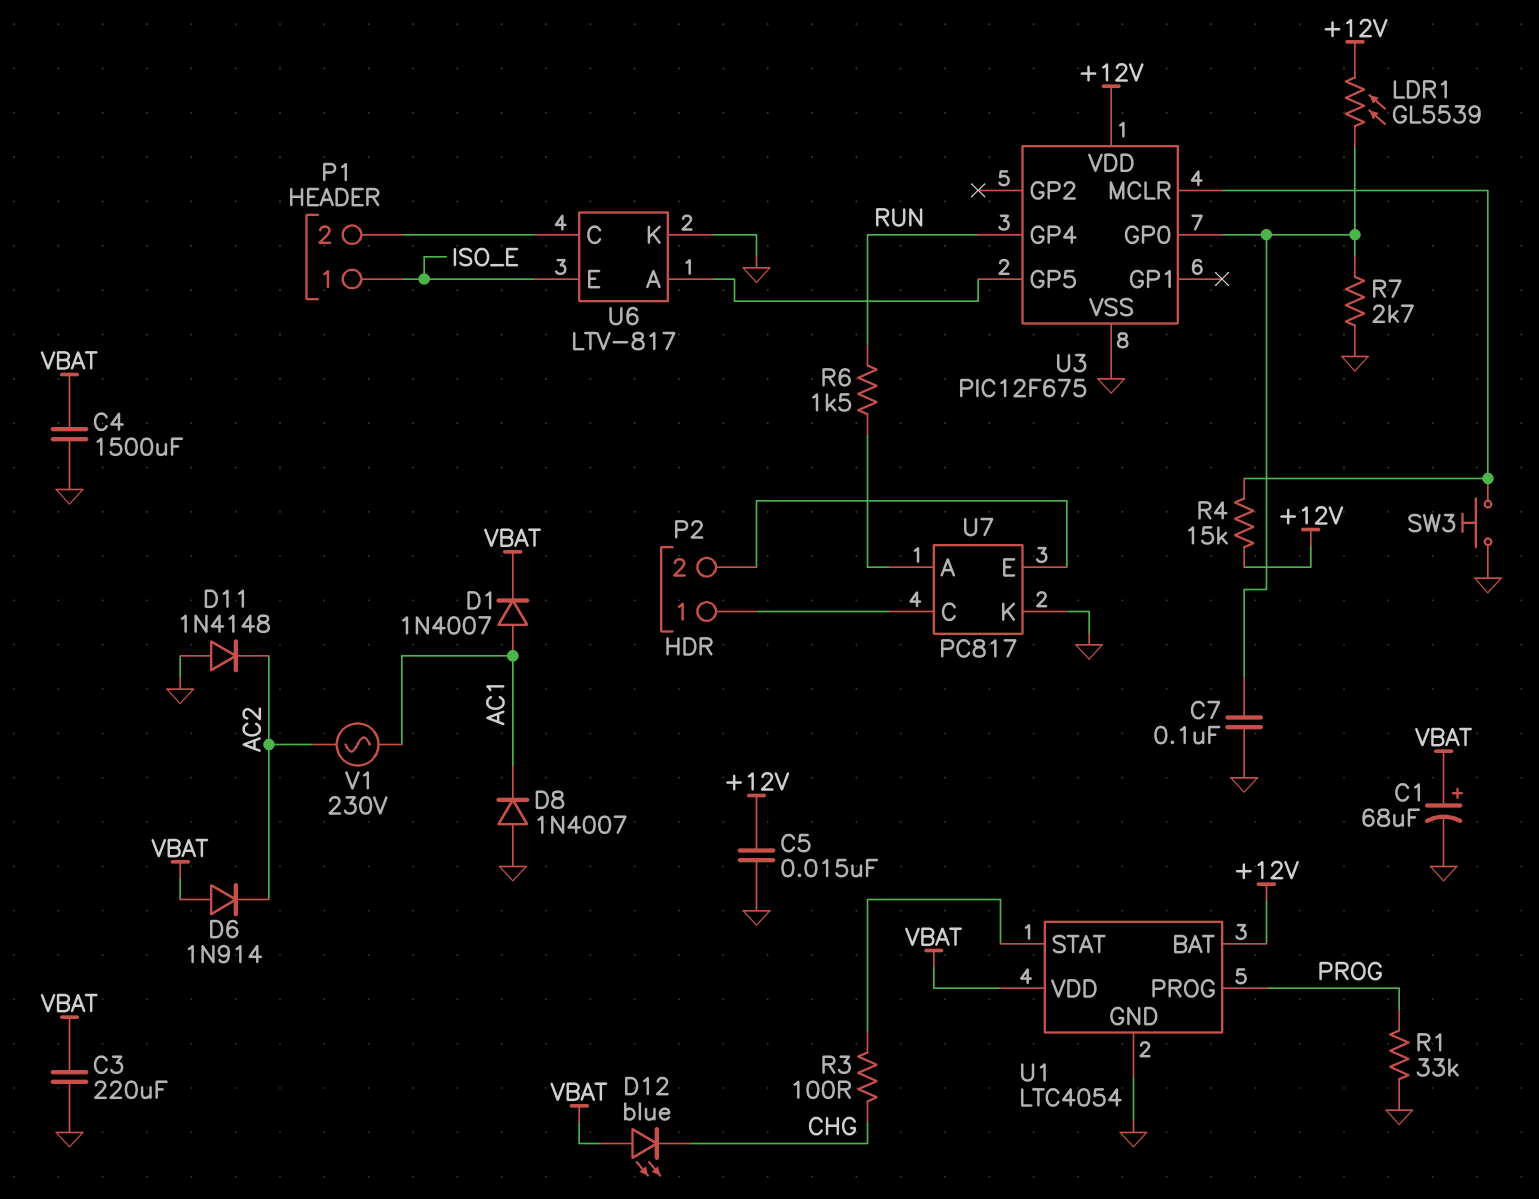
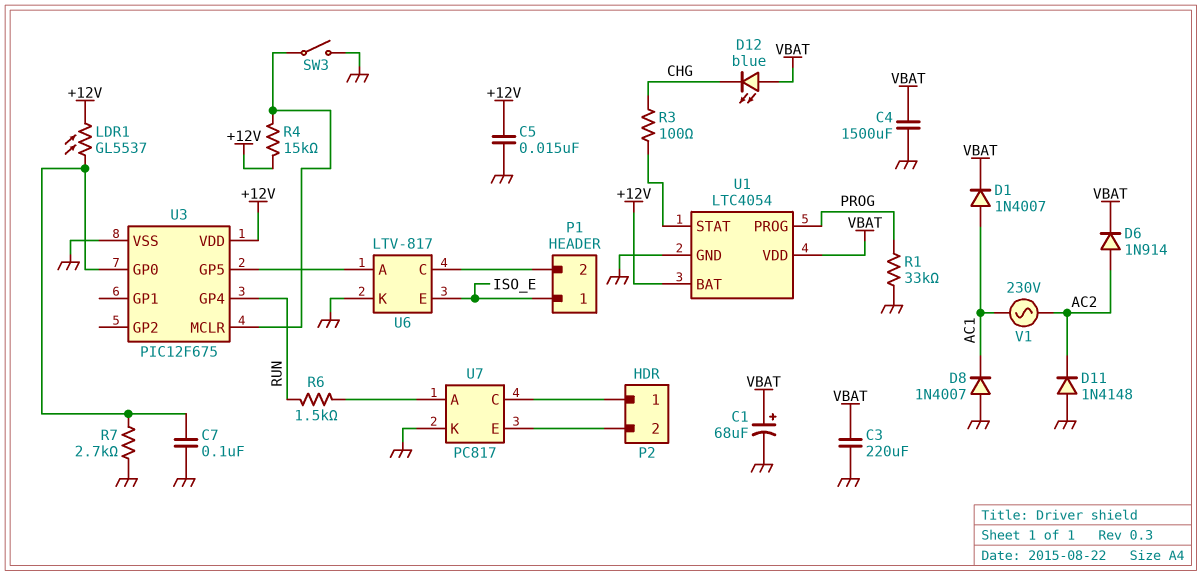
D6: diode 1N914 (A VBAT, K AC2) -> diode 1N914 (A AC2, K VBAT)
LDR1: GL5539 (+12V, U3/GP0) -> GL5537 (+12V, U3/GP0)
SW3: button (GND, U3/MCLR) -> switch (GND, U3/MCLR)

